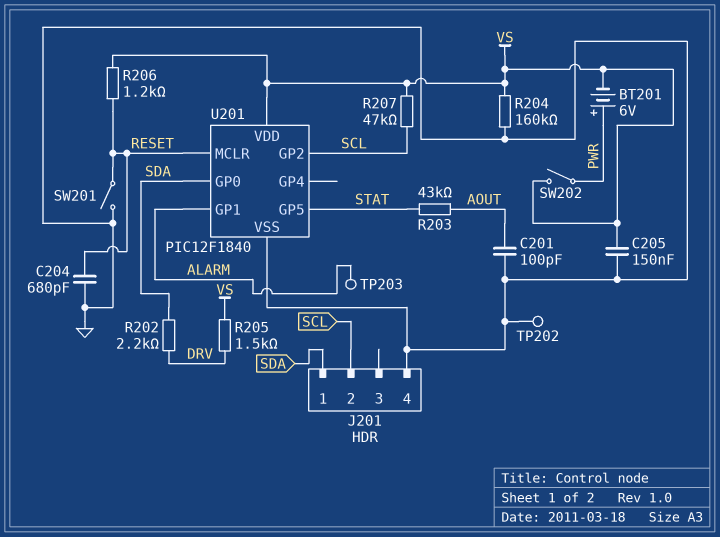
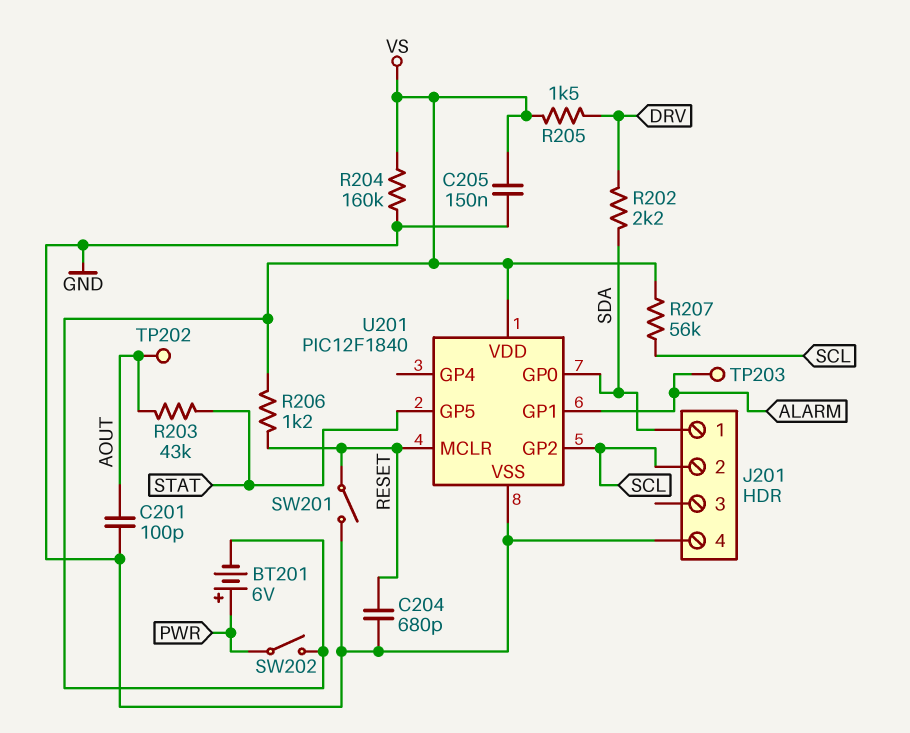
R207: 47k (SCL, VS) -> 56k (SCL, VS)
TP202: test point (GND) -> test point (AOUT)

